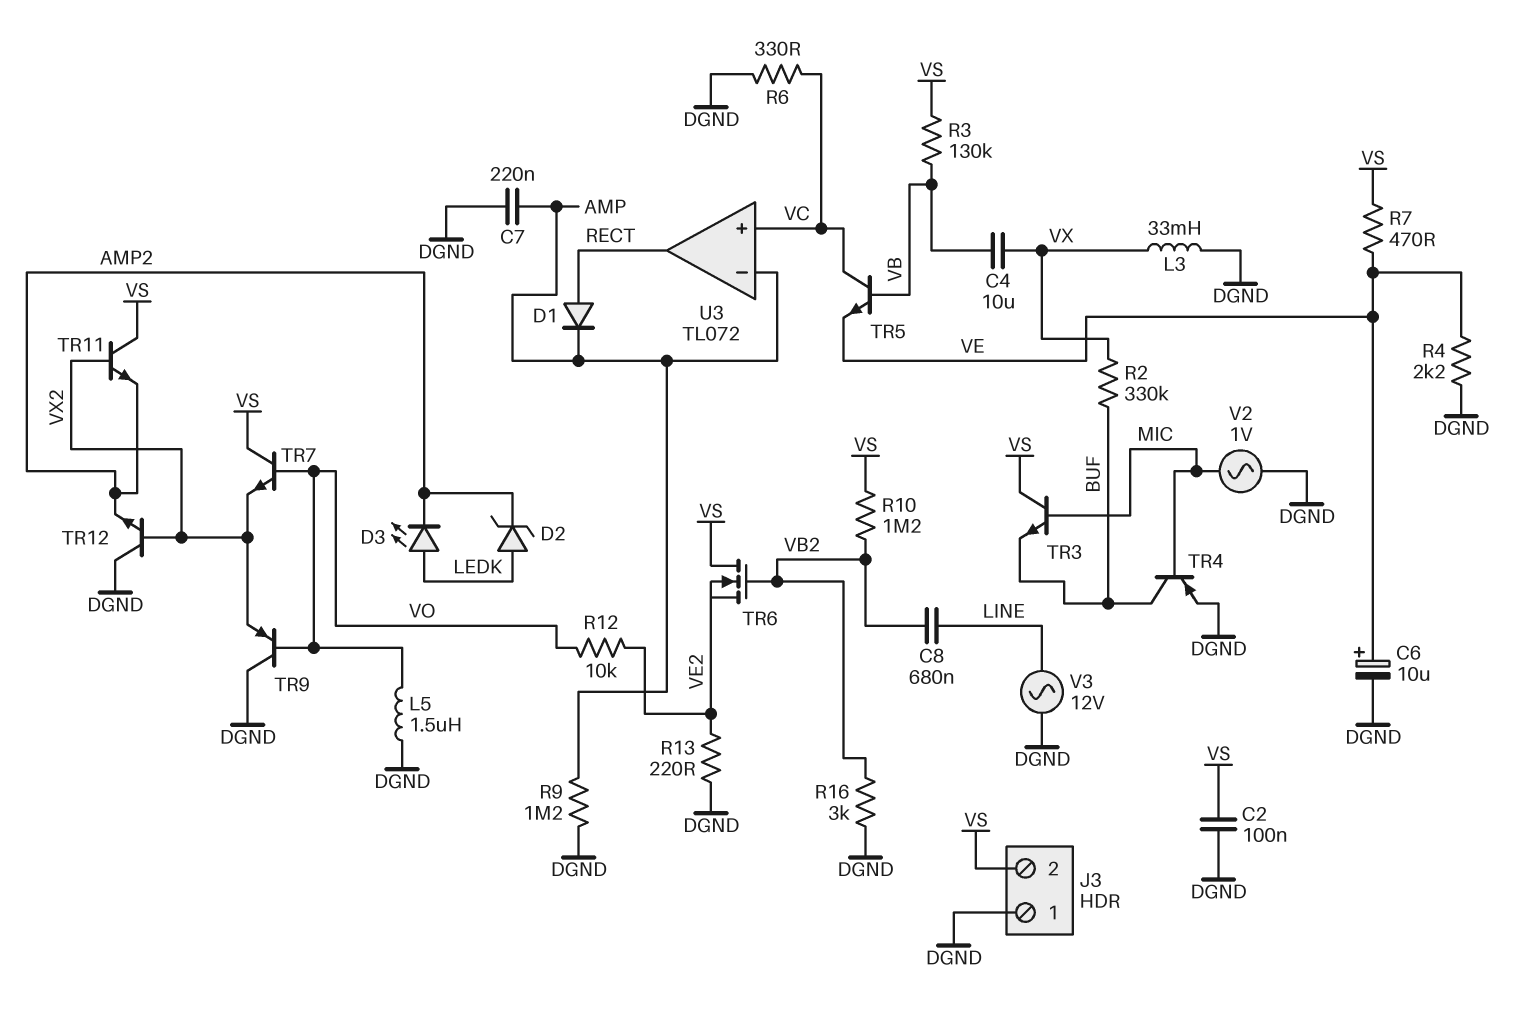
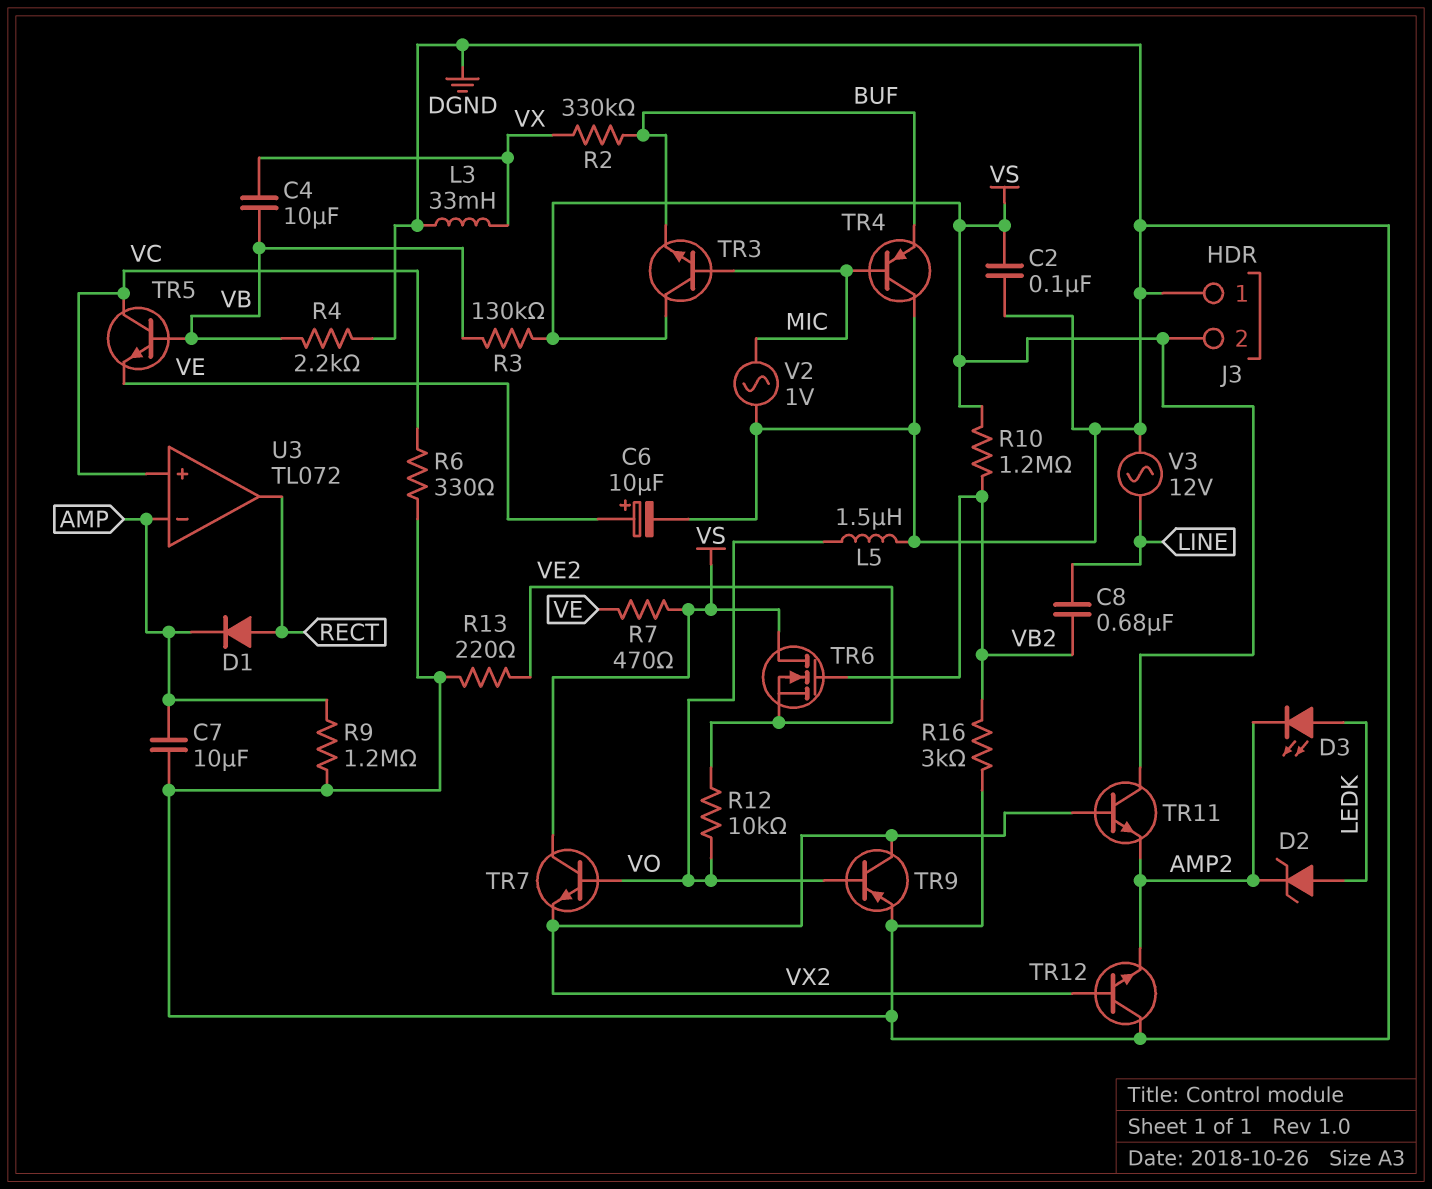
C7: 220nF (AMP, DGND) -> 10uF (AMP, DGND)
R4: 2.2k (DGND, VE) -> 2.2k (DGND, VB)
TR4: PNP (B MIC, C BUF, E DGND) -> PNP (B MIC, C DGND, E BUF)
TR9: PNP (B VO, C DGND, E VX2) -> PNP (B VO, C VX2, E DGND)

